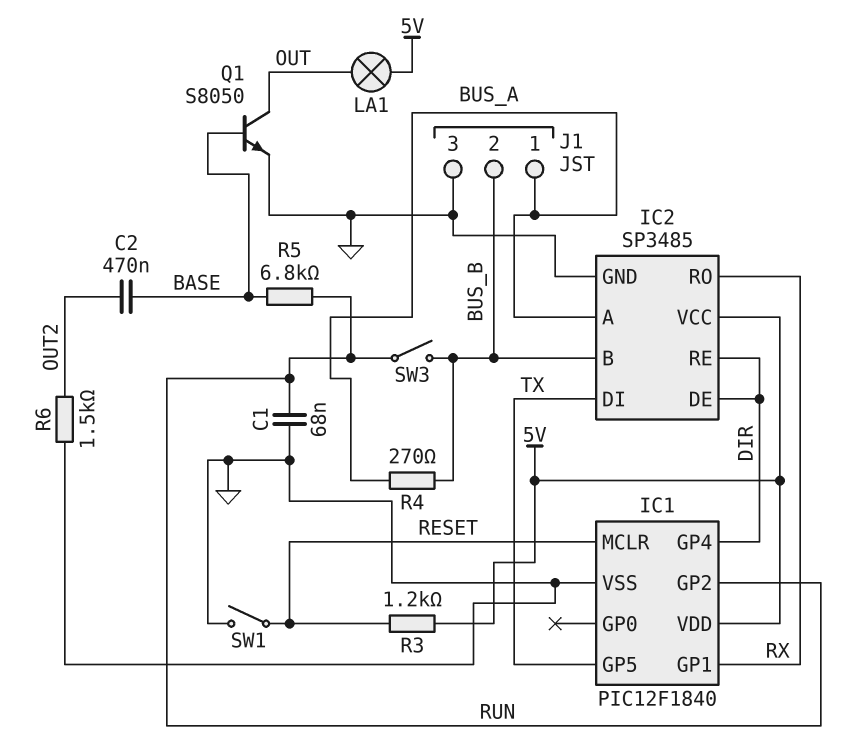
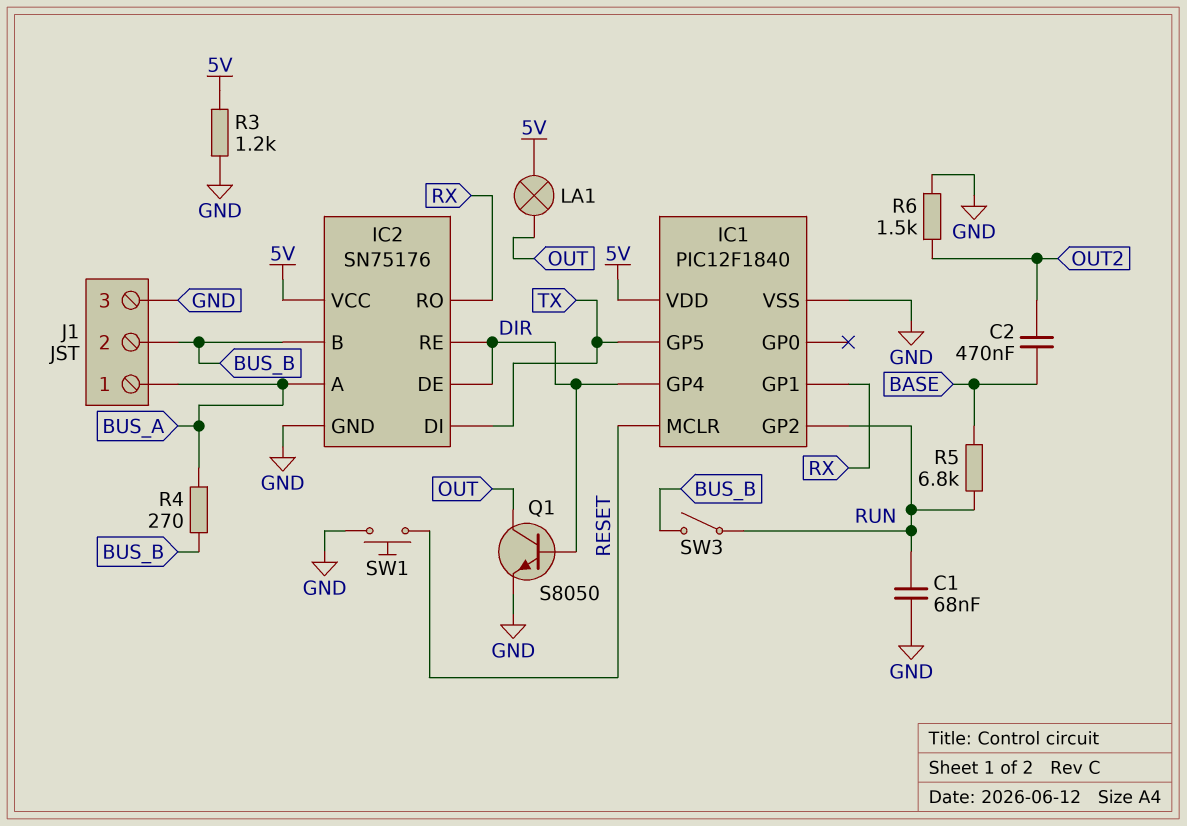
IC2: SP3485 -> SN75176
Q1: NPN S8050 (B BASE, C OUT, E GND) -> NPN S8050 (B DIR, C OUT, E GND)
R3: 1.2k (5V, RESET) -> 1.2k (5V, GND)
SW1: switch (GND, RESET) -> button (GND, RESET)

